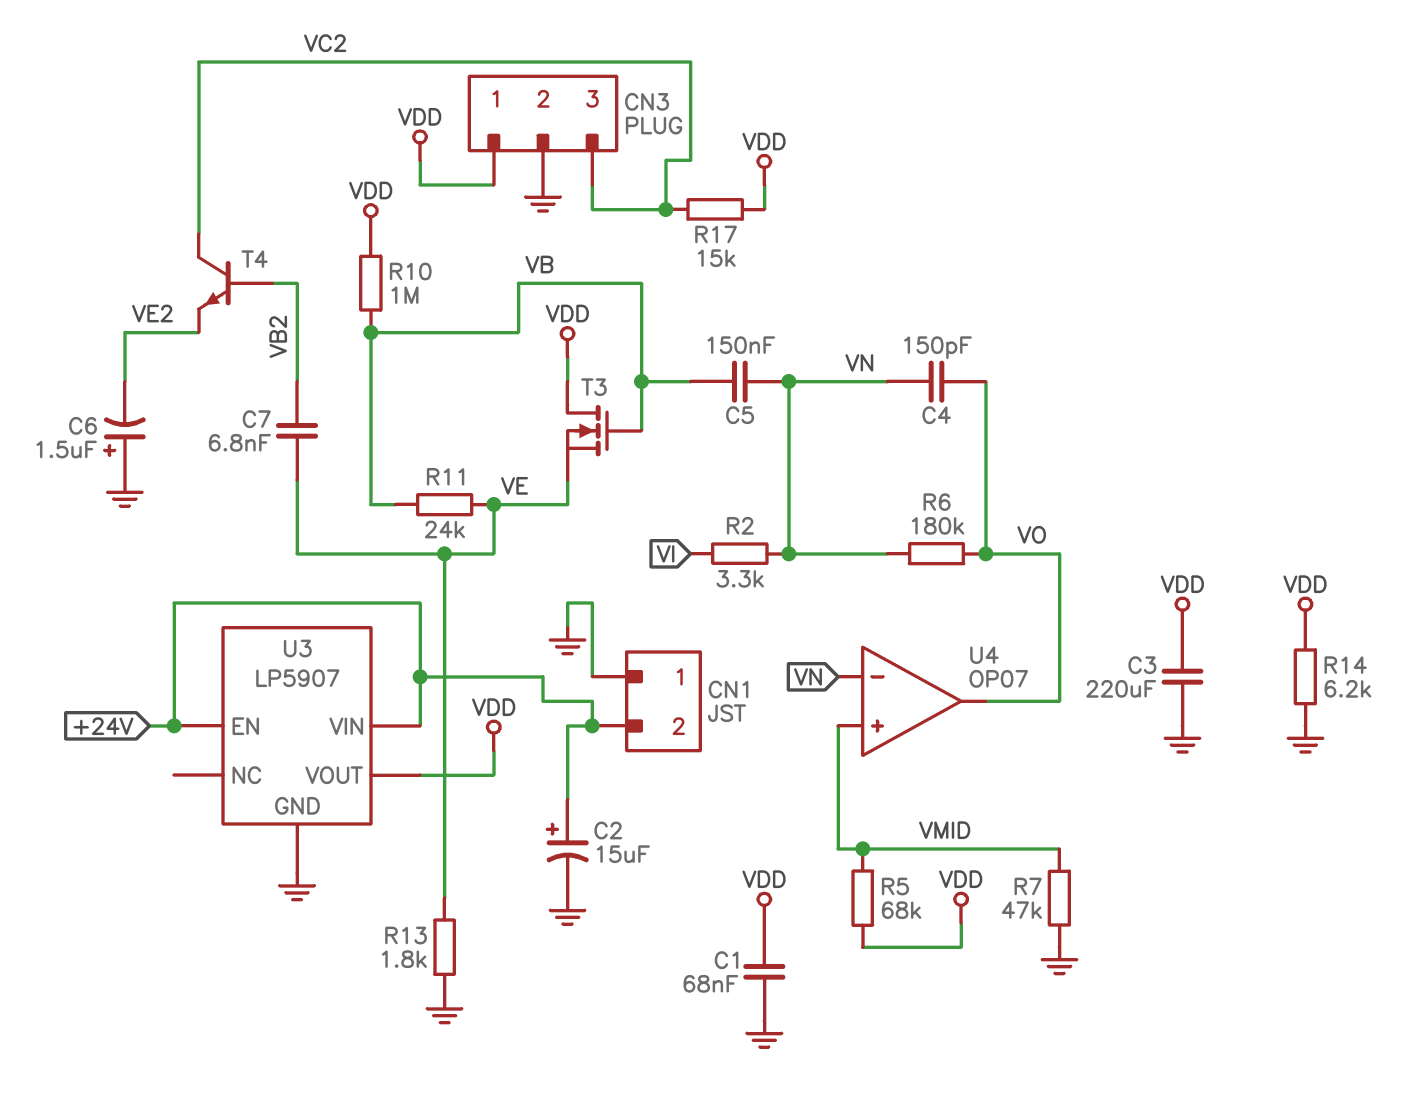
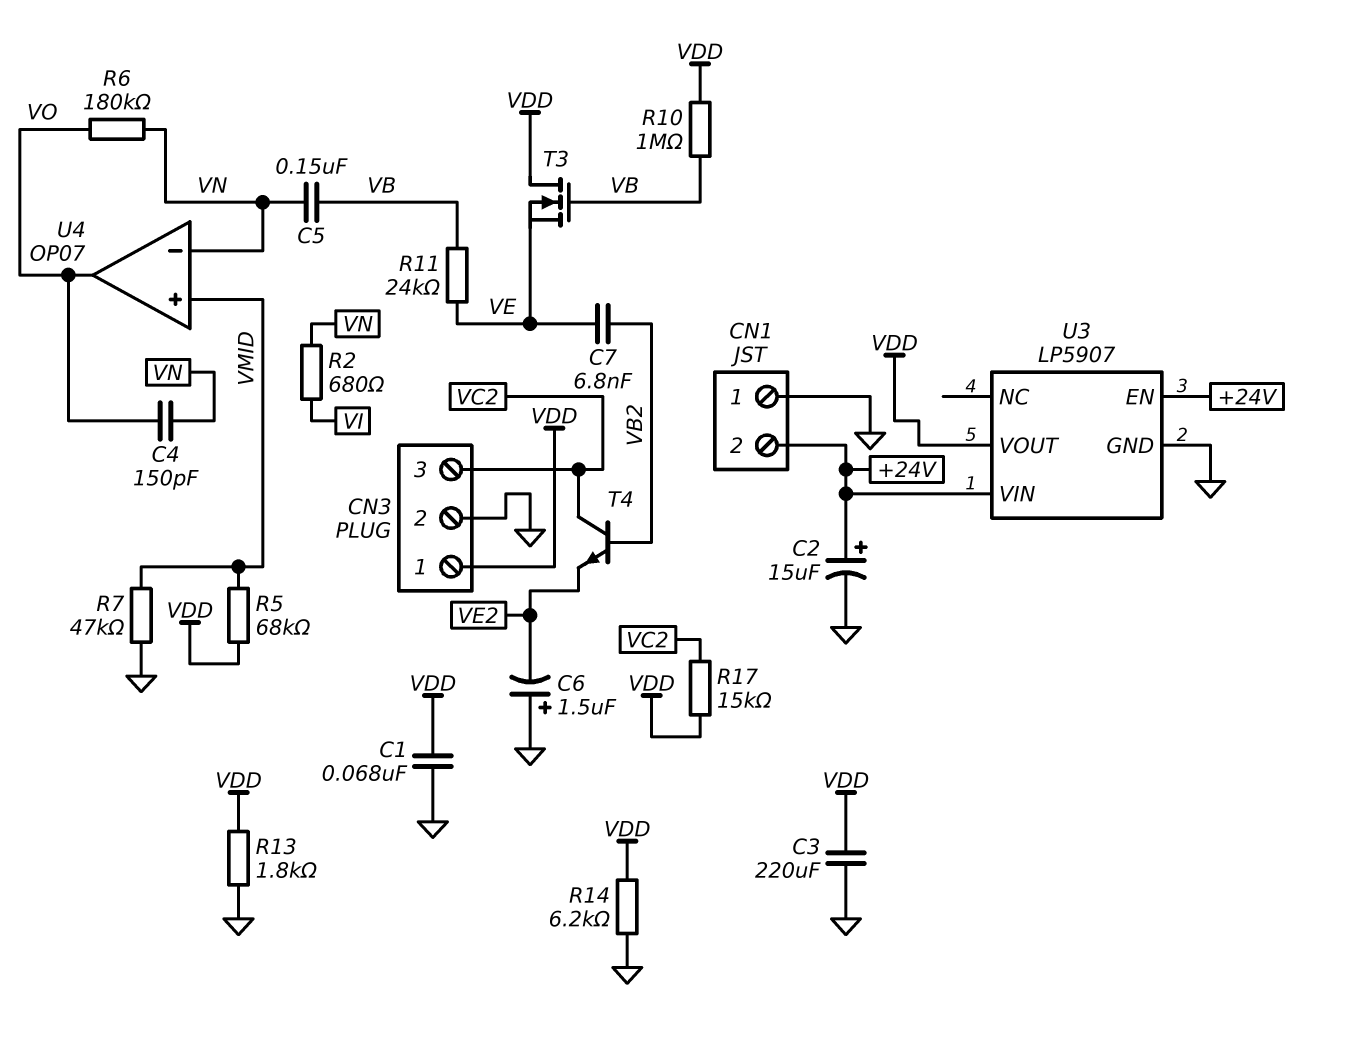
R2: 3.3k (VI, VN) -> 680 (VI, VN)
R13: 1.8k (GND, VE) -> 1.8k (GND, VDD)

